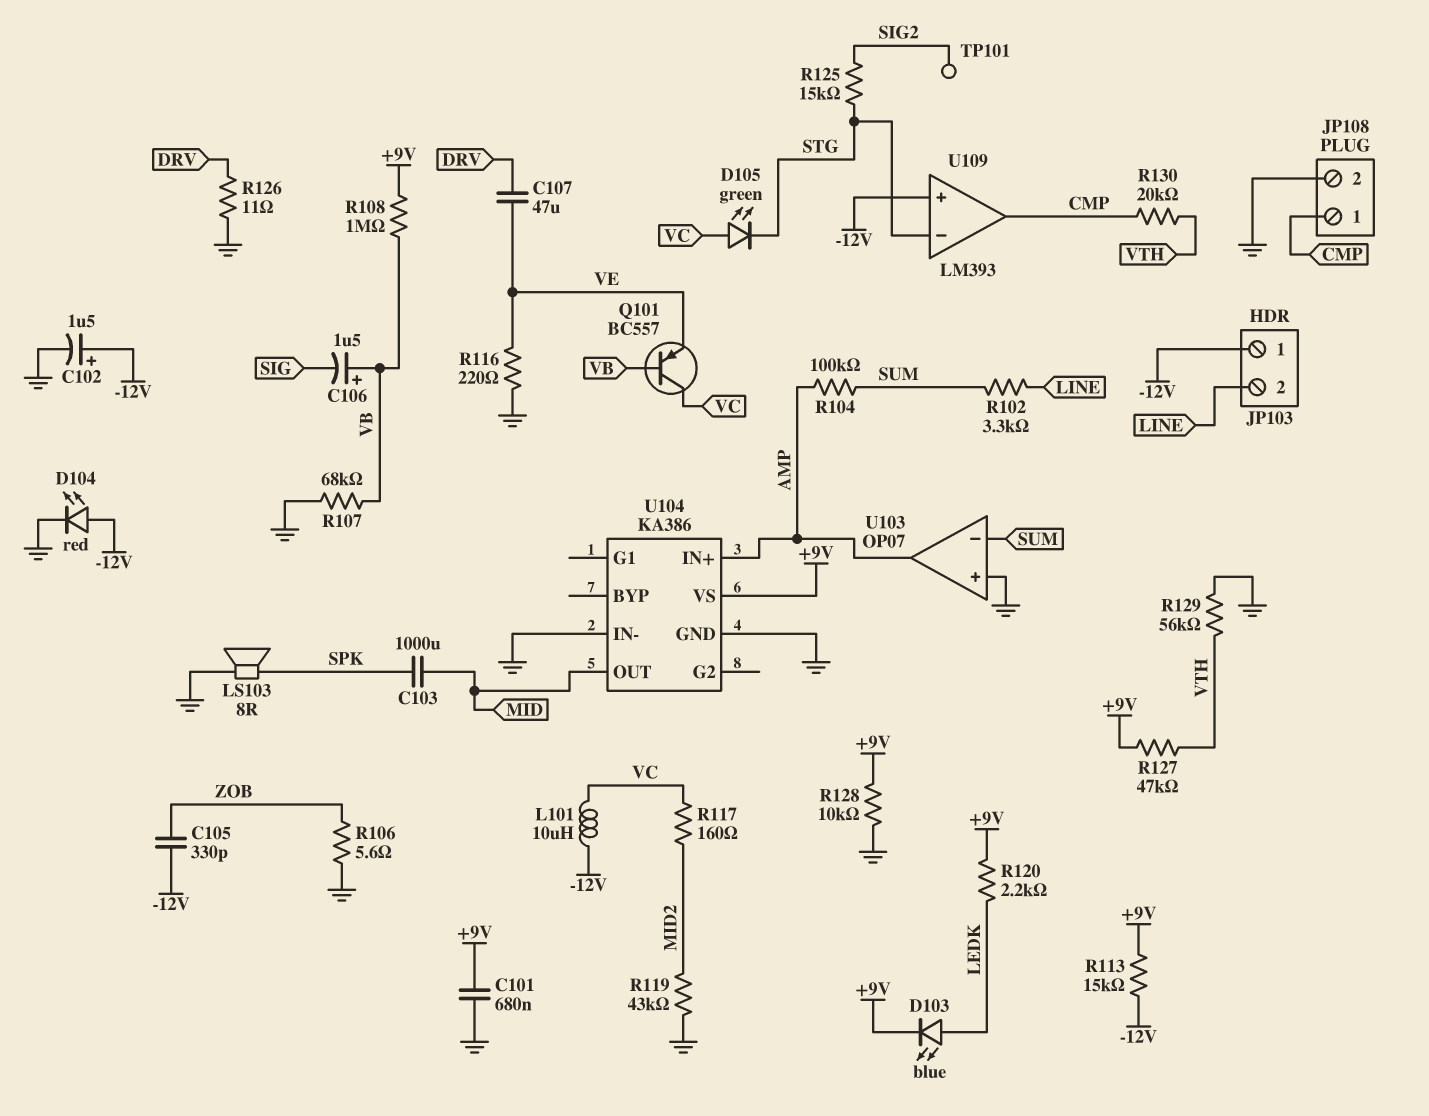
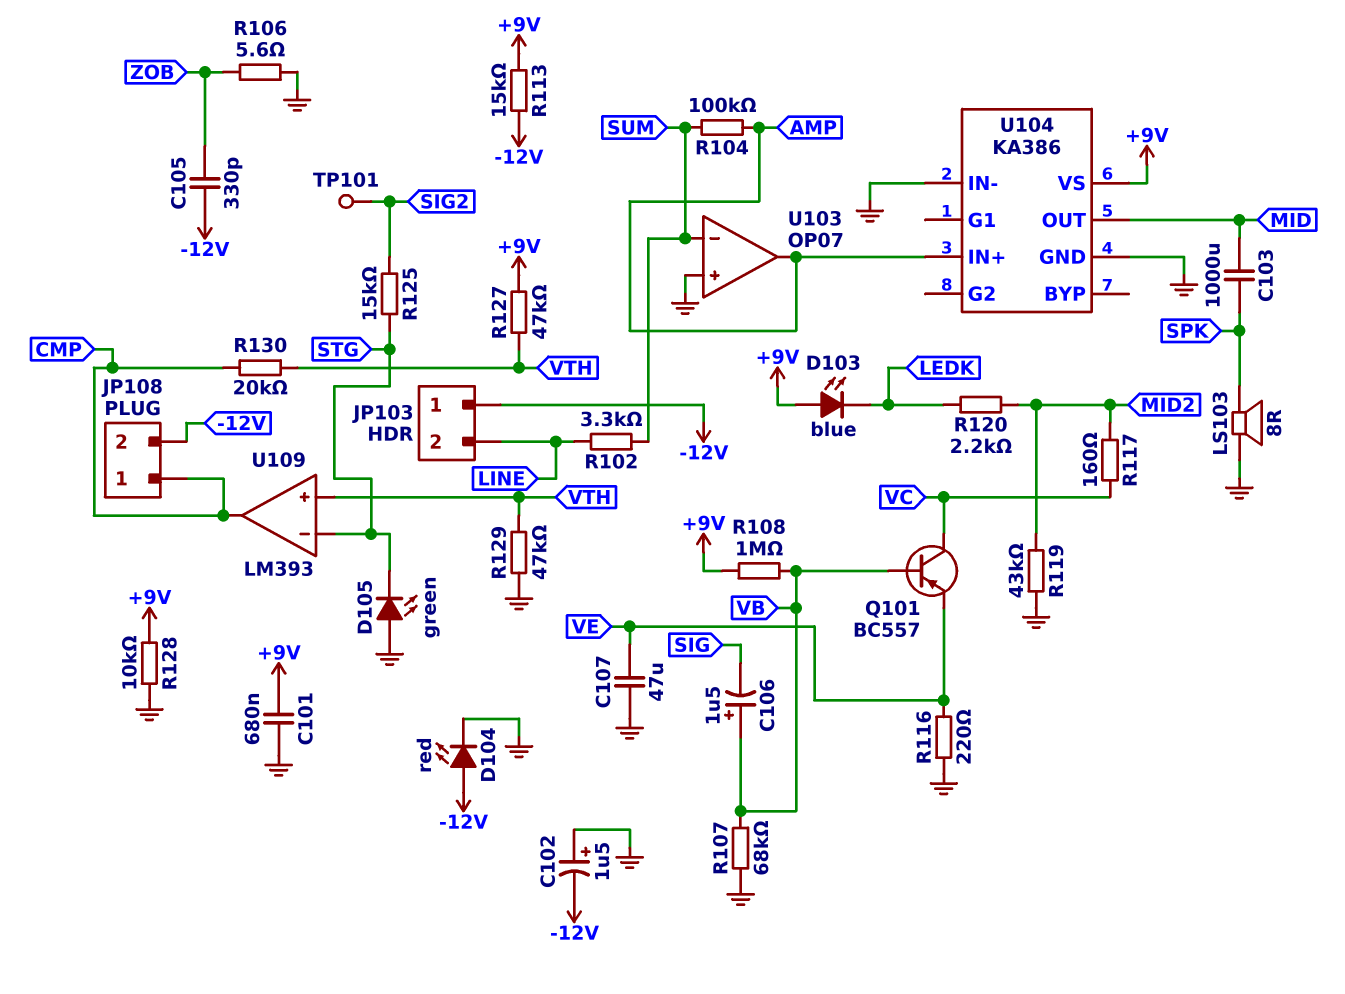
C102: 1.5uF (plus -12V, minus GND) -> 1.5uF (plus GND, minus -12V)
C107: 47uF (DRV, VE) -> 47uF (GND, VE)
D103: LED blue (A LEDK, K +9V) -> LED blue (A +9V, K LEDK)
D105: LED green (A VC, K STG) -> LED green (A GND, K STG)
JP108 pin 2: GND -> -12V
L101: 10uH (-12V, VC) -> none
R120: 2.2k (+9V, LEDK) -> 2.2k (LEDK, MID2)
R126: 11 (DRV, GND) -> none
R129: 56k (GND, VTH) -> 47k (GND, VTH)
U109 pin in+: -12V -> VTH

